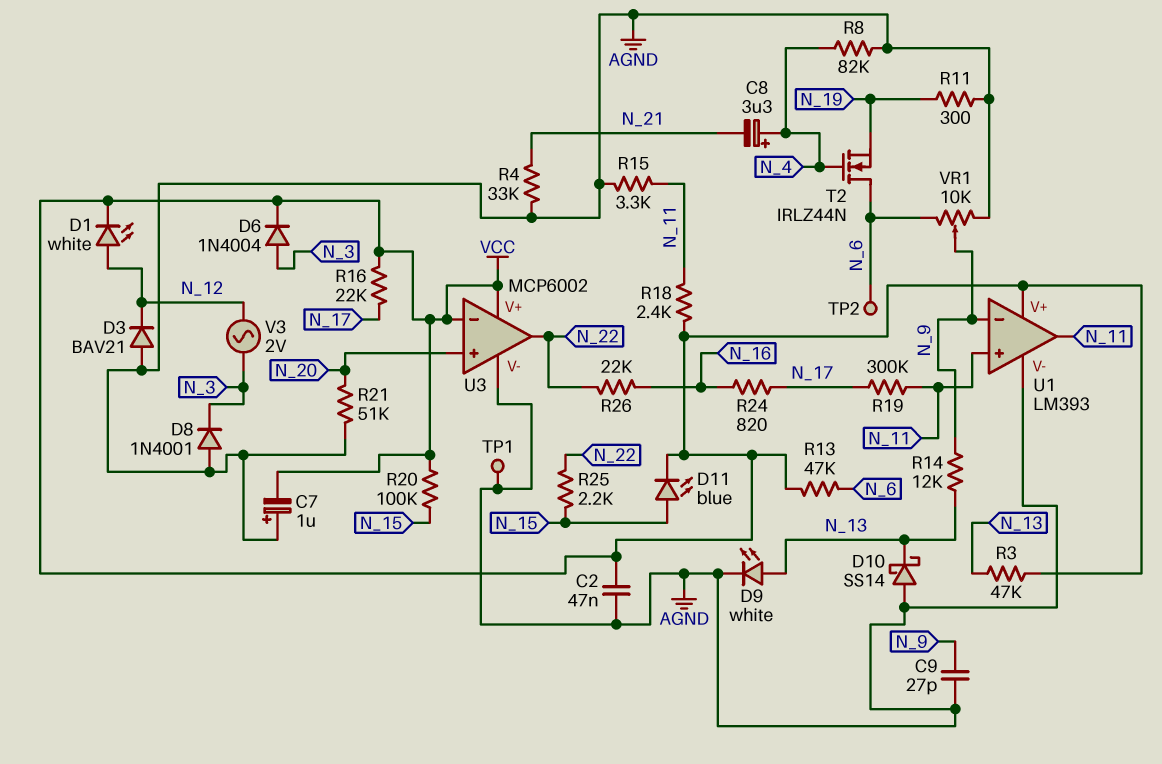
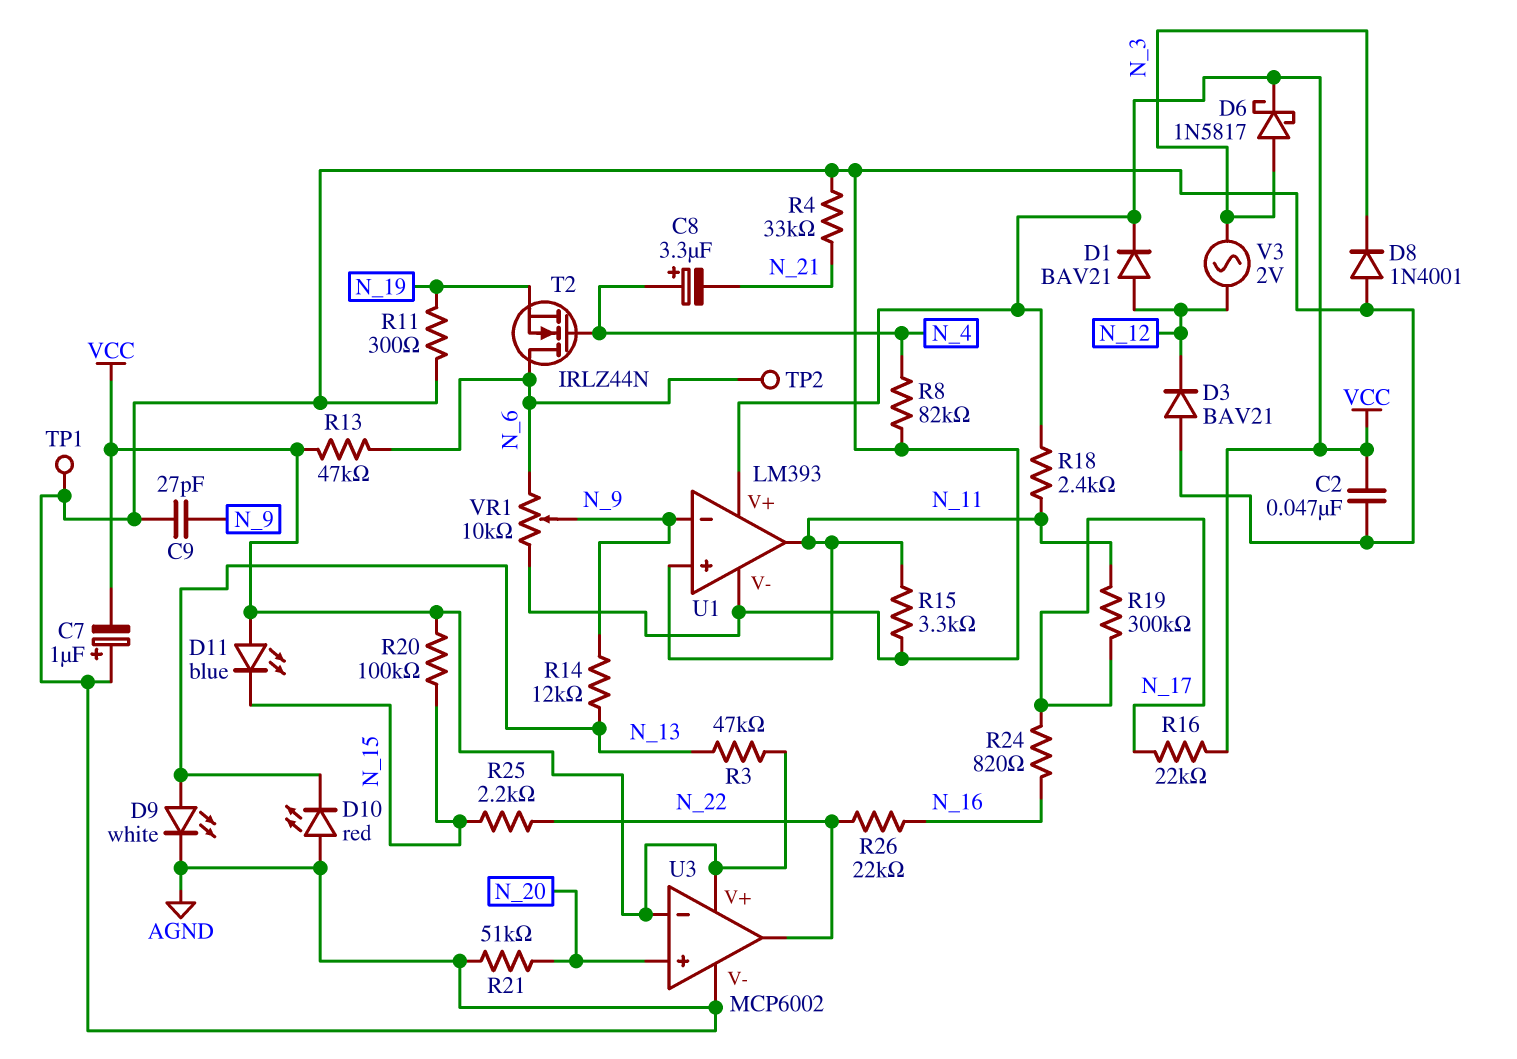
D1: LED white (A N_12, K VCC) -> diode BAV21 (A N_12, K VCC)
D6: diode 1N4004 (A N_3, K VCC) -> schottky 1N5817 (A N_3, K VCC)
D10: schottky SS14 (A AGND, K N_13) -> LED red (A AGND, K N_13)
D11: LED blue (A N_15, K VCC) -> LED blue (A VCC, K N_15)

